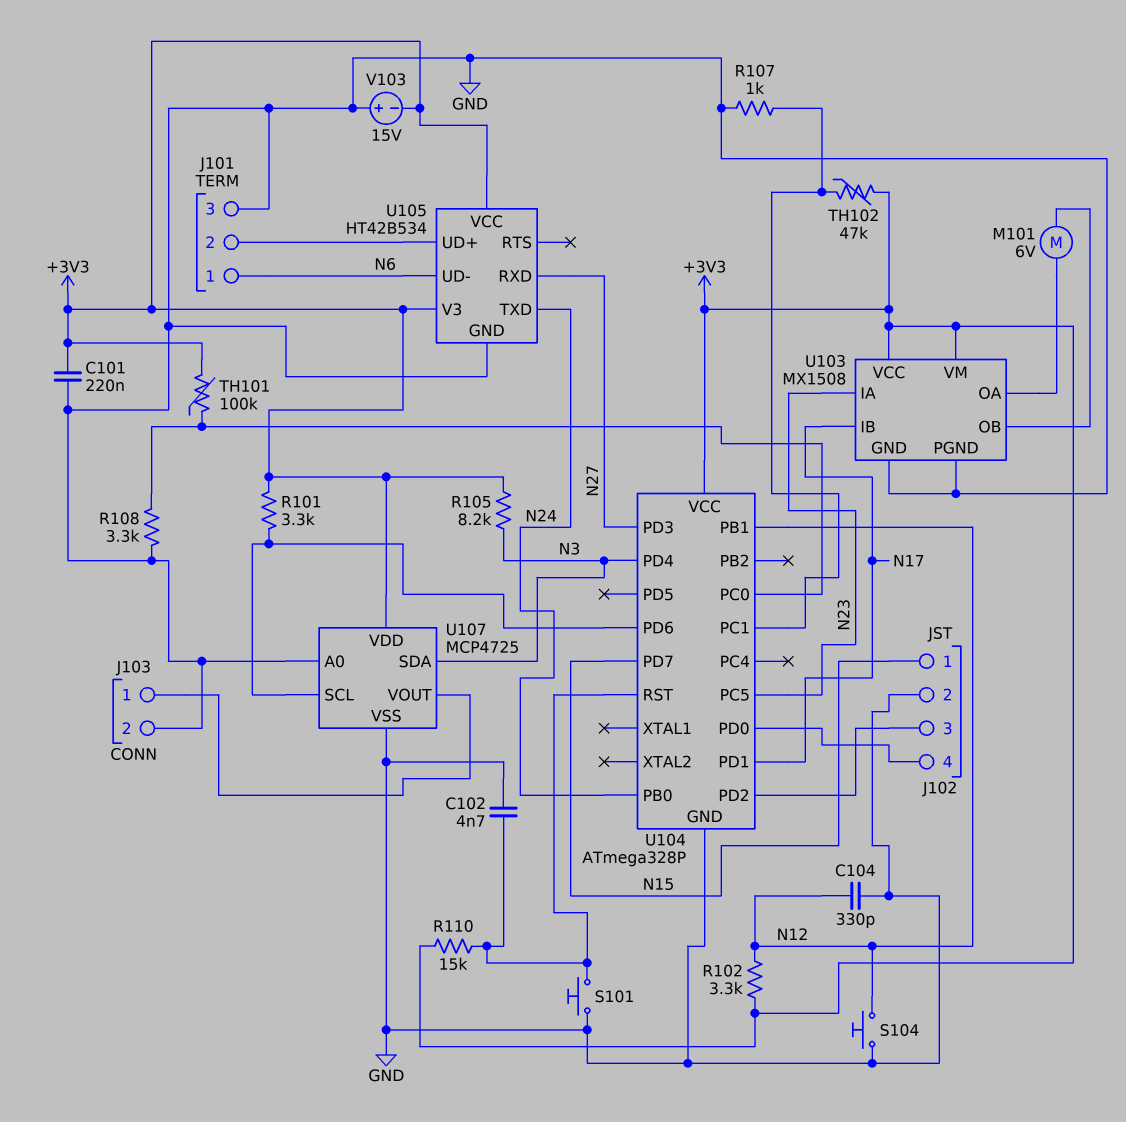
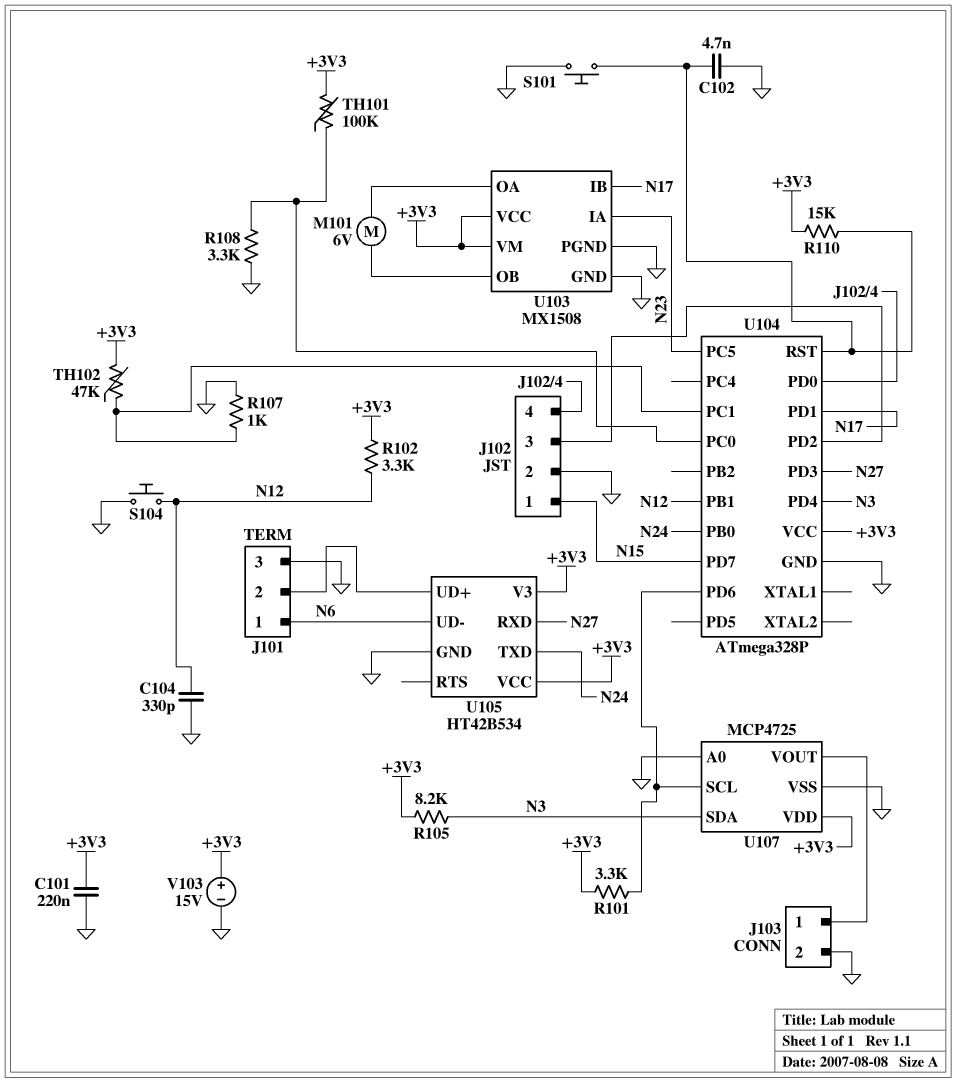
V103: 15V (plus GND, minus +3V3) -> 15V (plus +3V3, minus GND)

